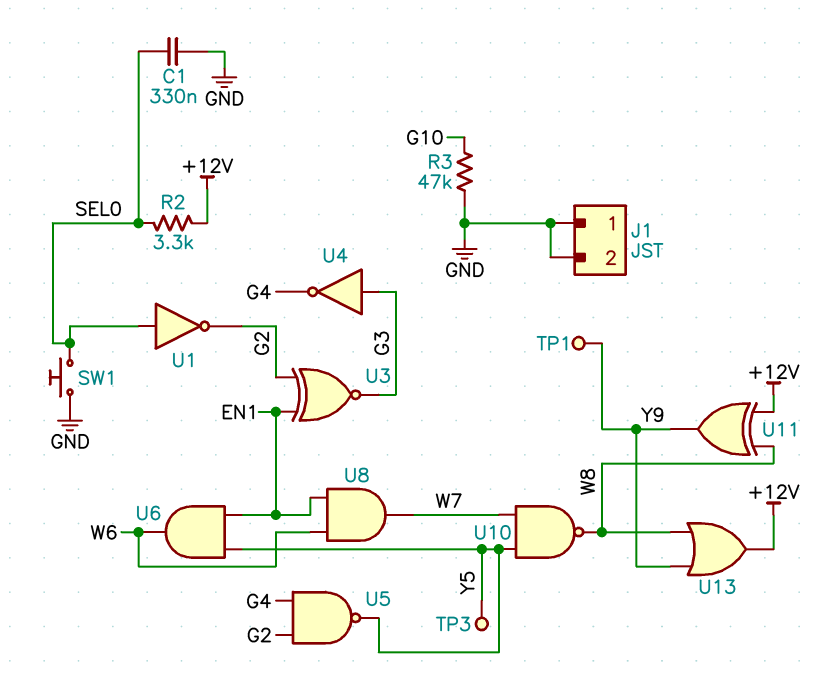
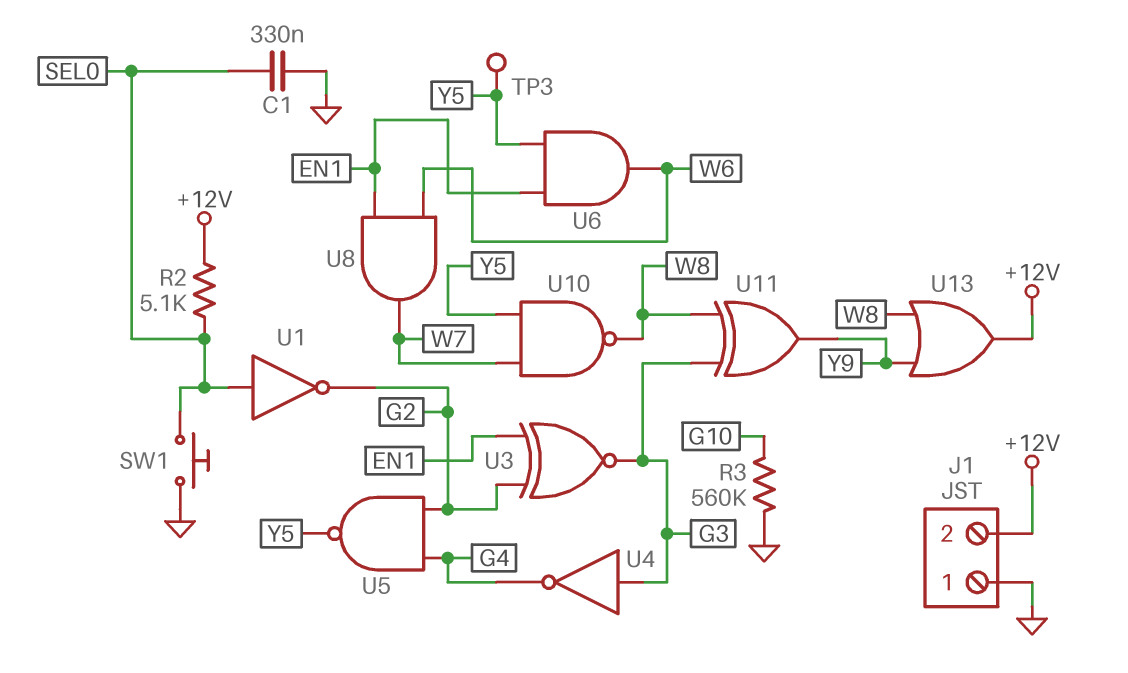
J1 pin 2: GND -> +12V
R2: 3.3k (+12V, SEL0) -> 5.1k (+12V, SEL0)
R3: 47k (G10, GND) -> 560k (G10, GND)
TP1: test point (Y9) -> none
U11: XOR (in +12V, in W8, out Y9) -> XOR (in G3, in W8, out Y9)

